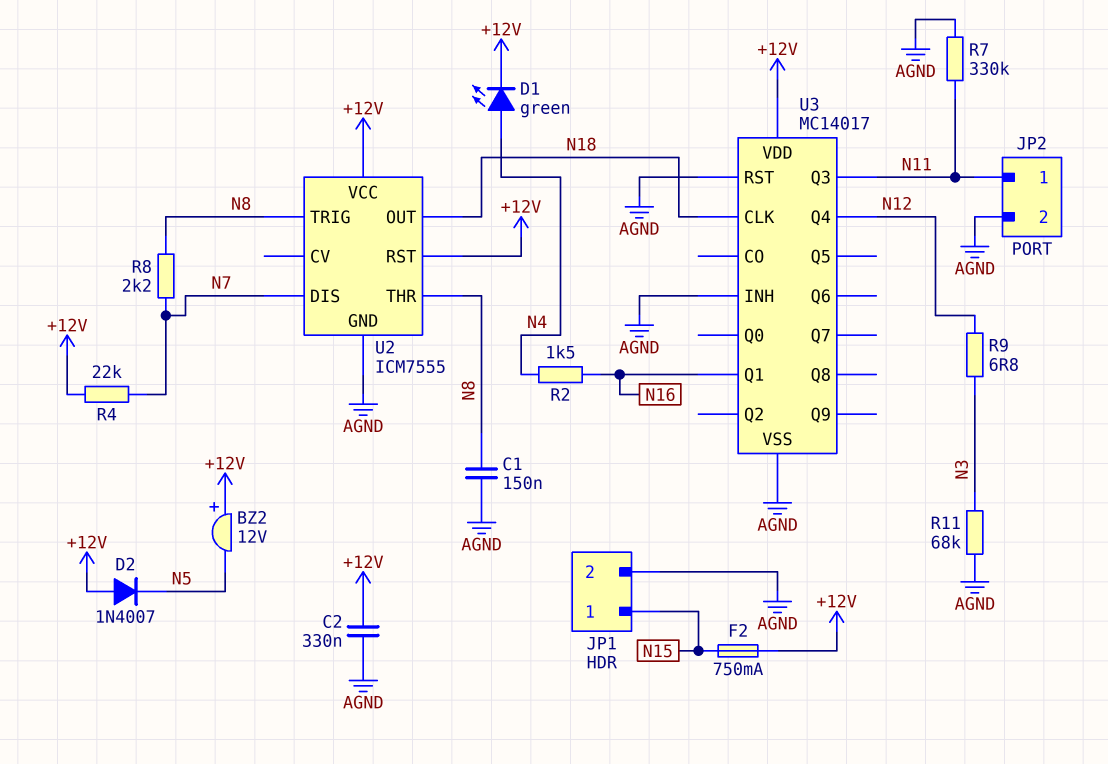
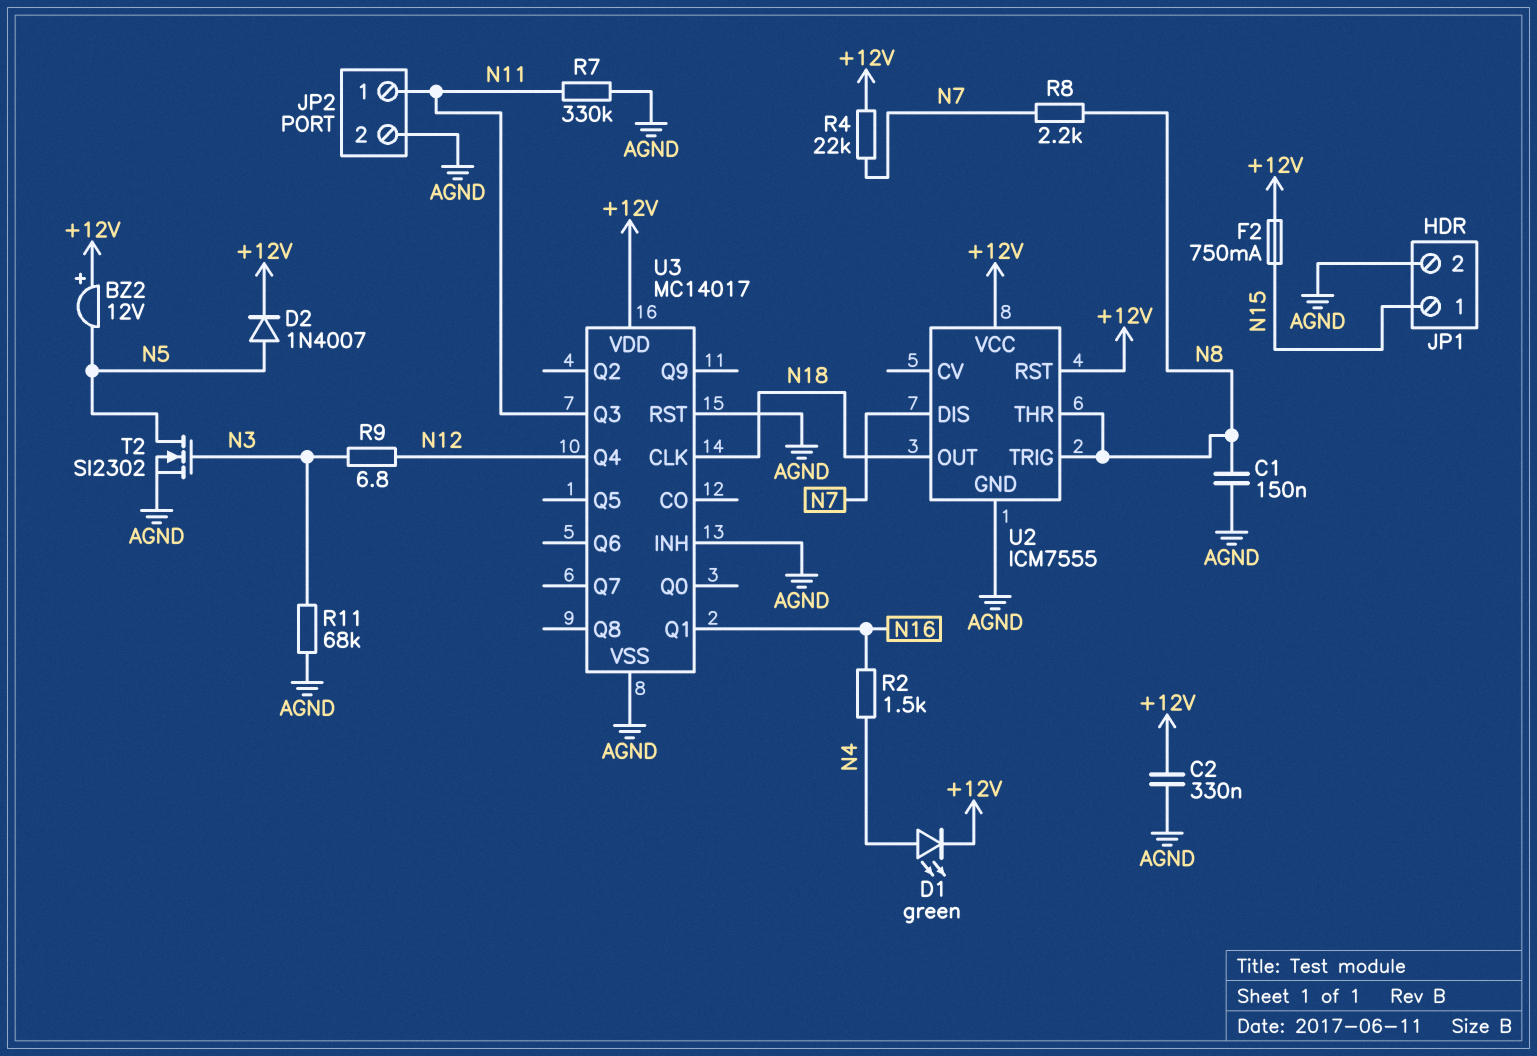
D2: diode 1N4007 (A +12V, K N5) -> diode 1N4007 (A N5, K +12V)
T2: none -> NMOS SI2302 (G N3, D N5, S AGND)

